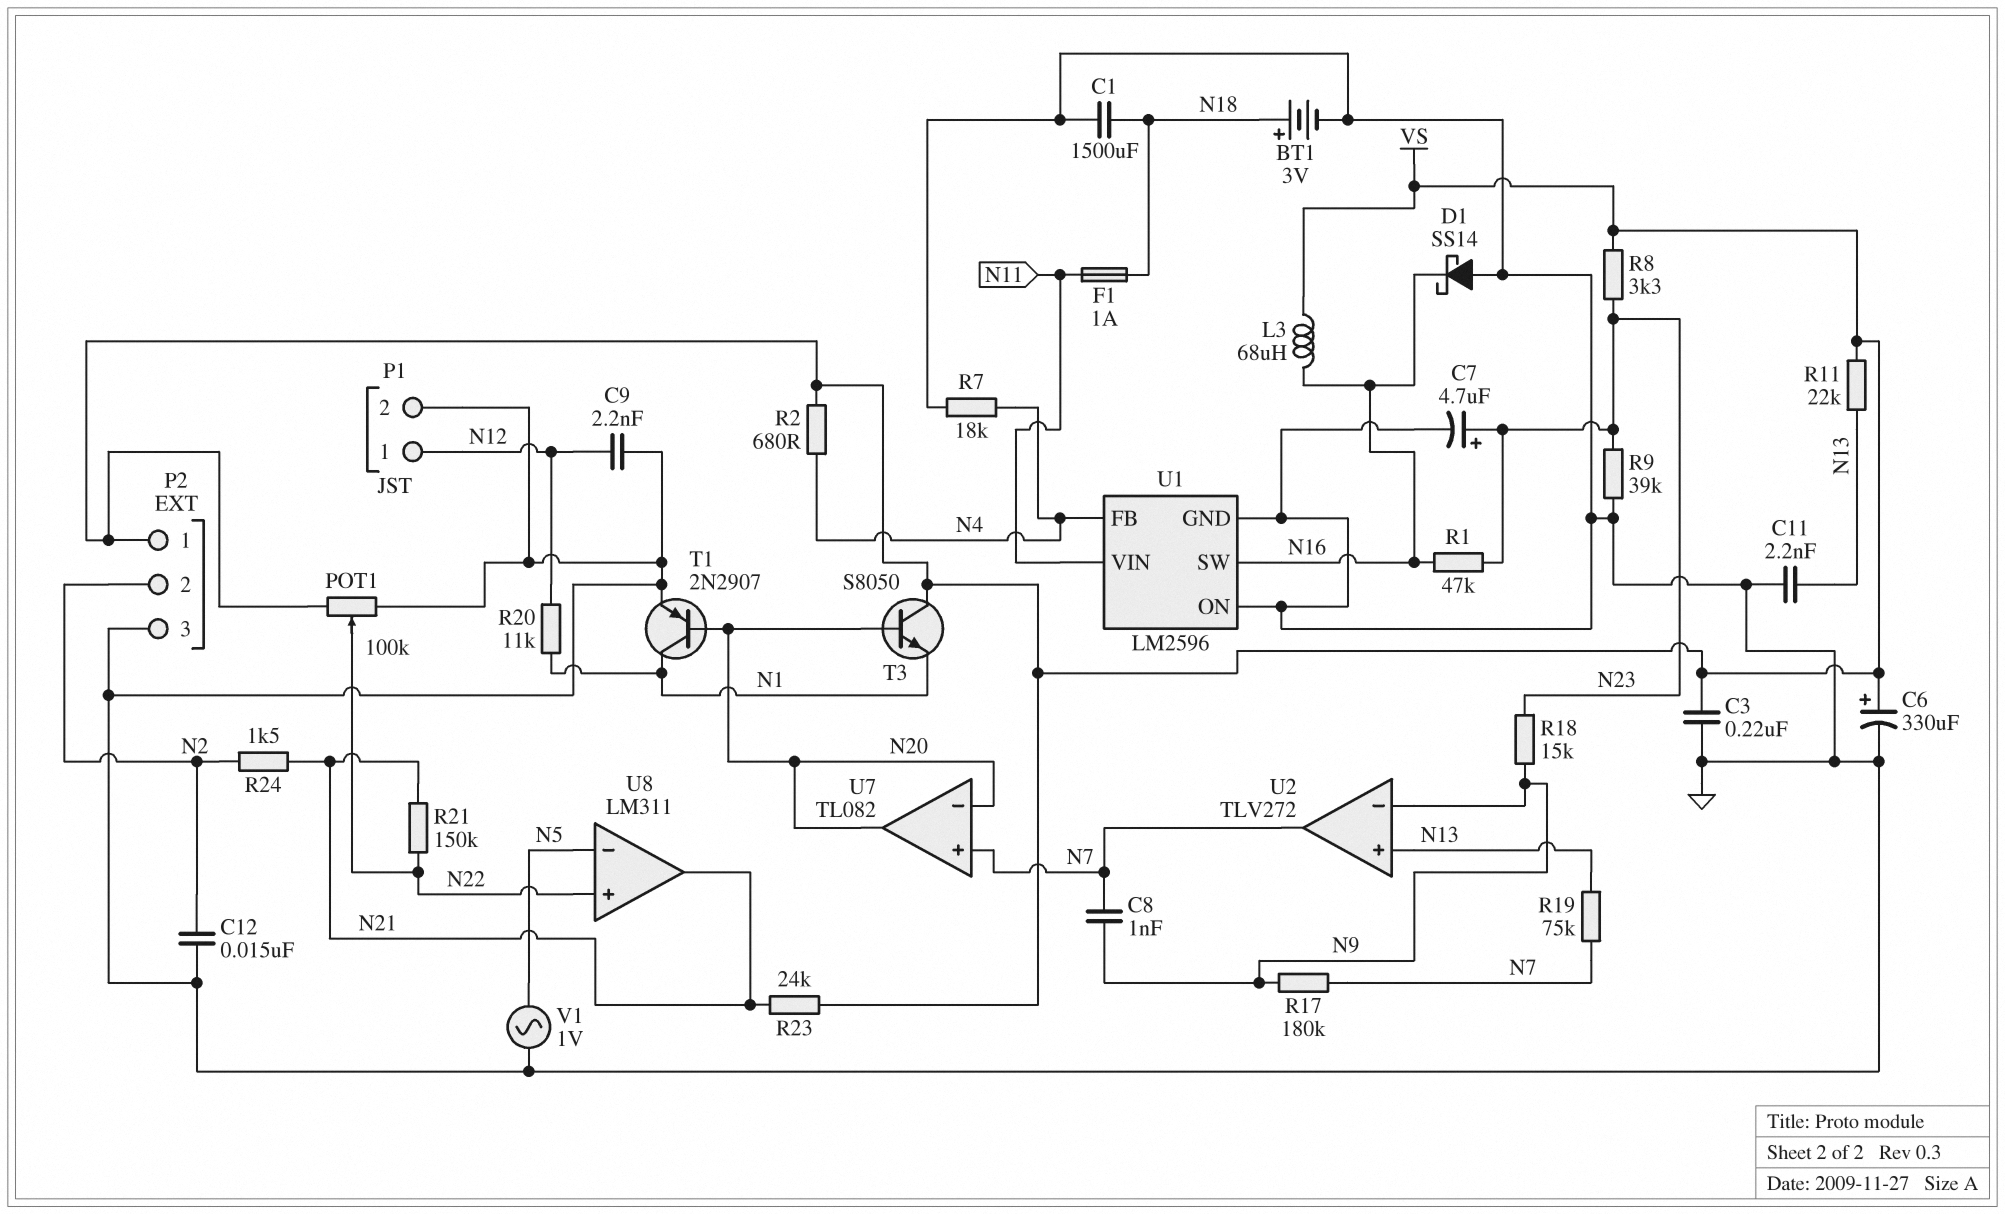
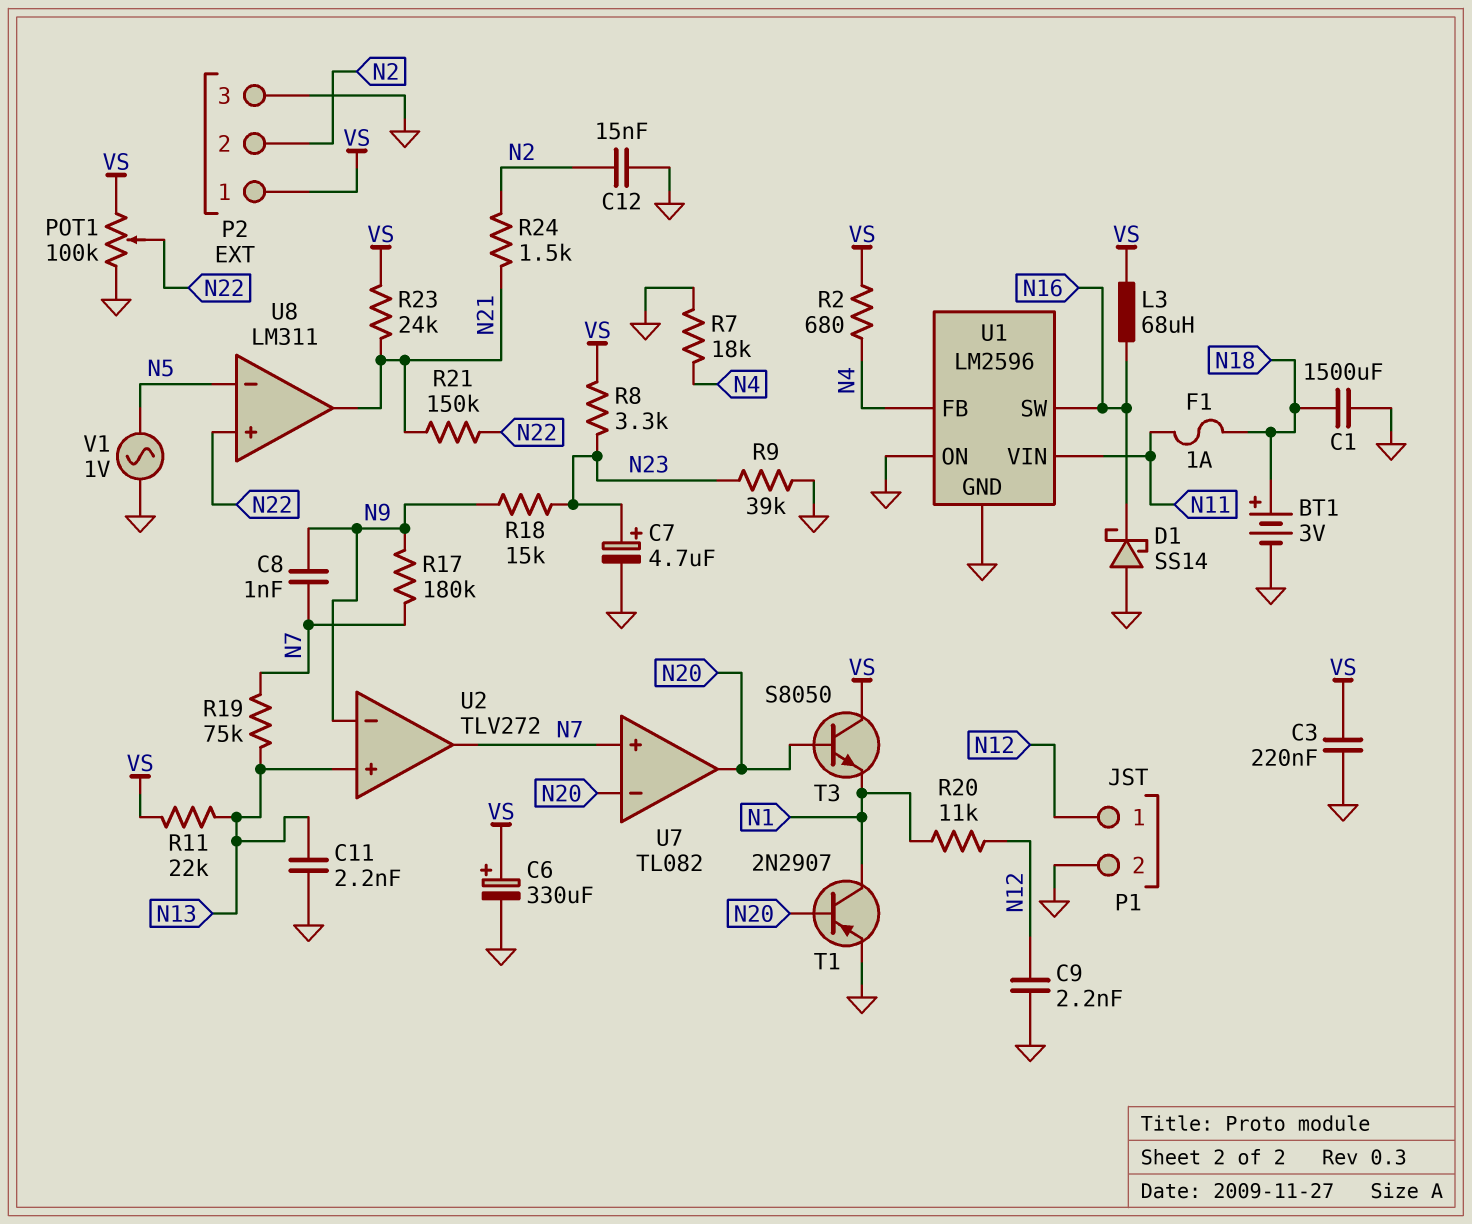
R1: 47k (N16, N23) -> none

